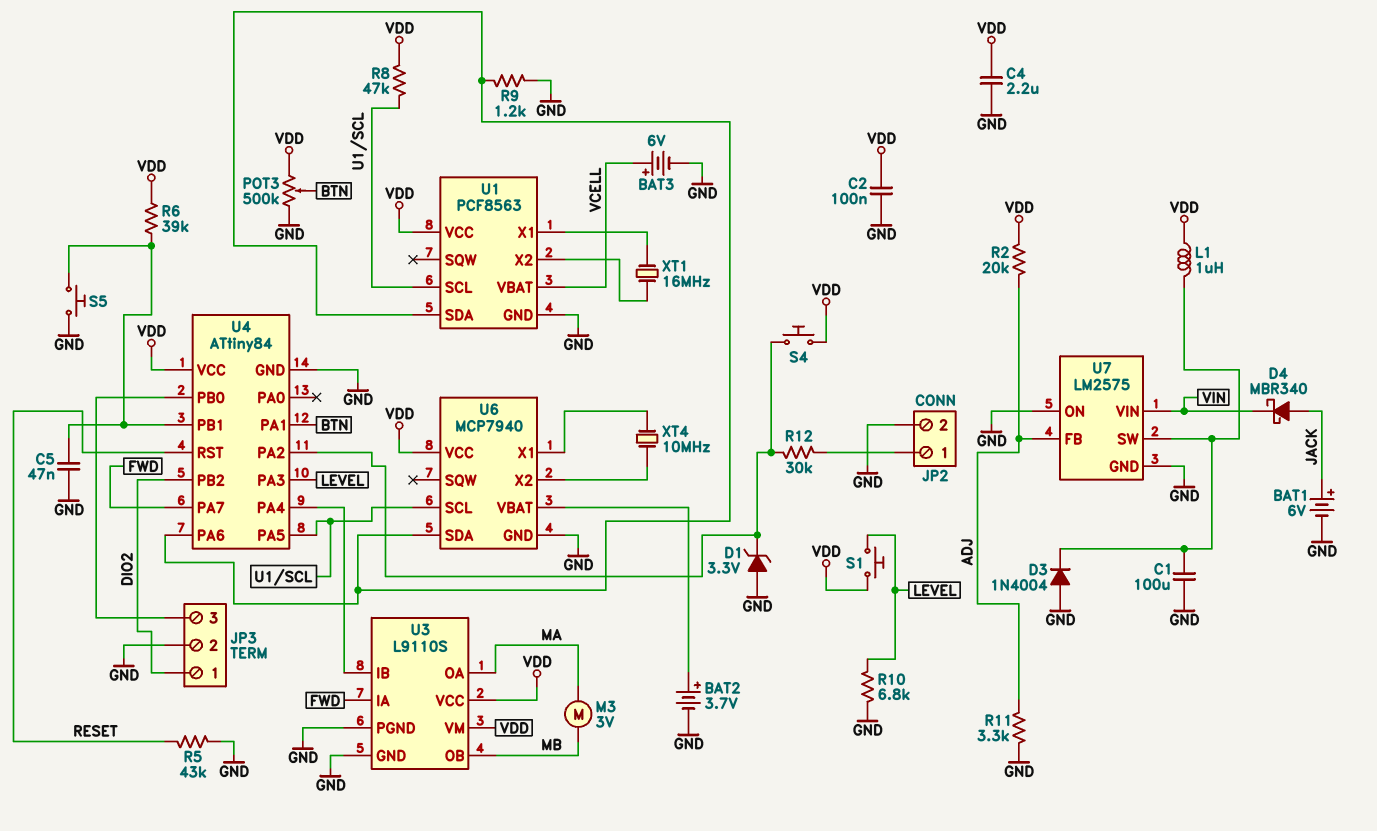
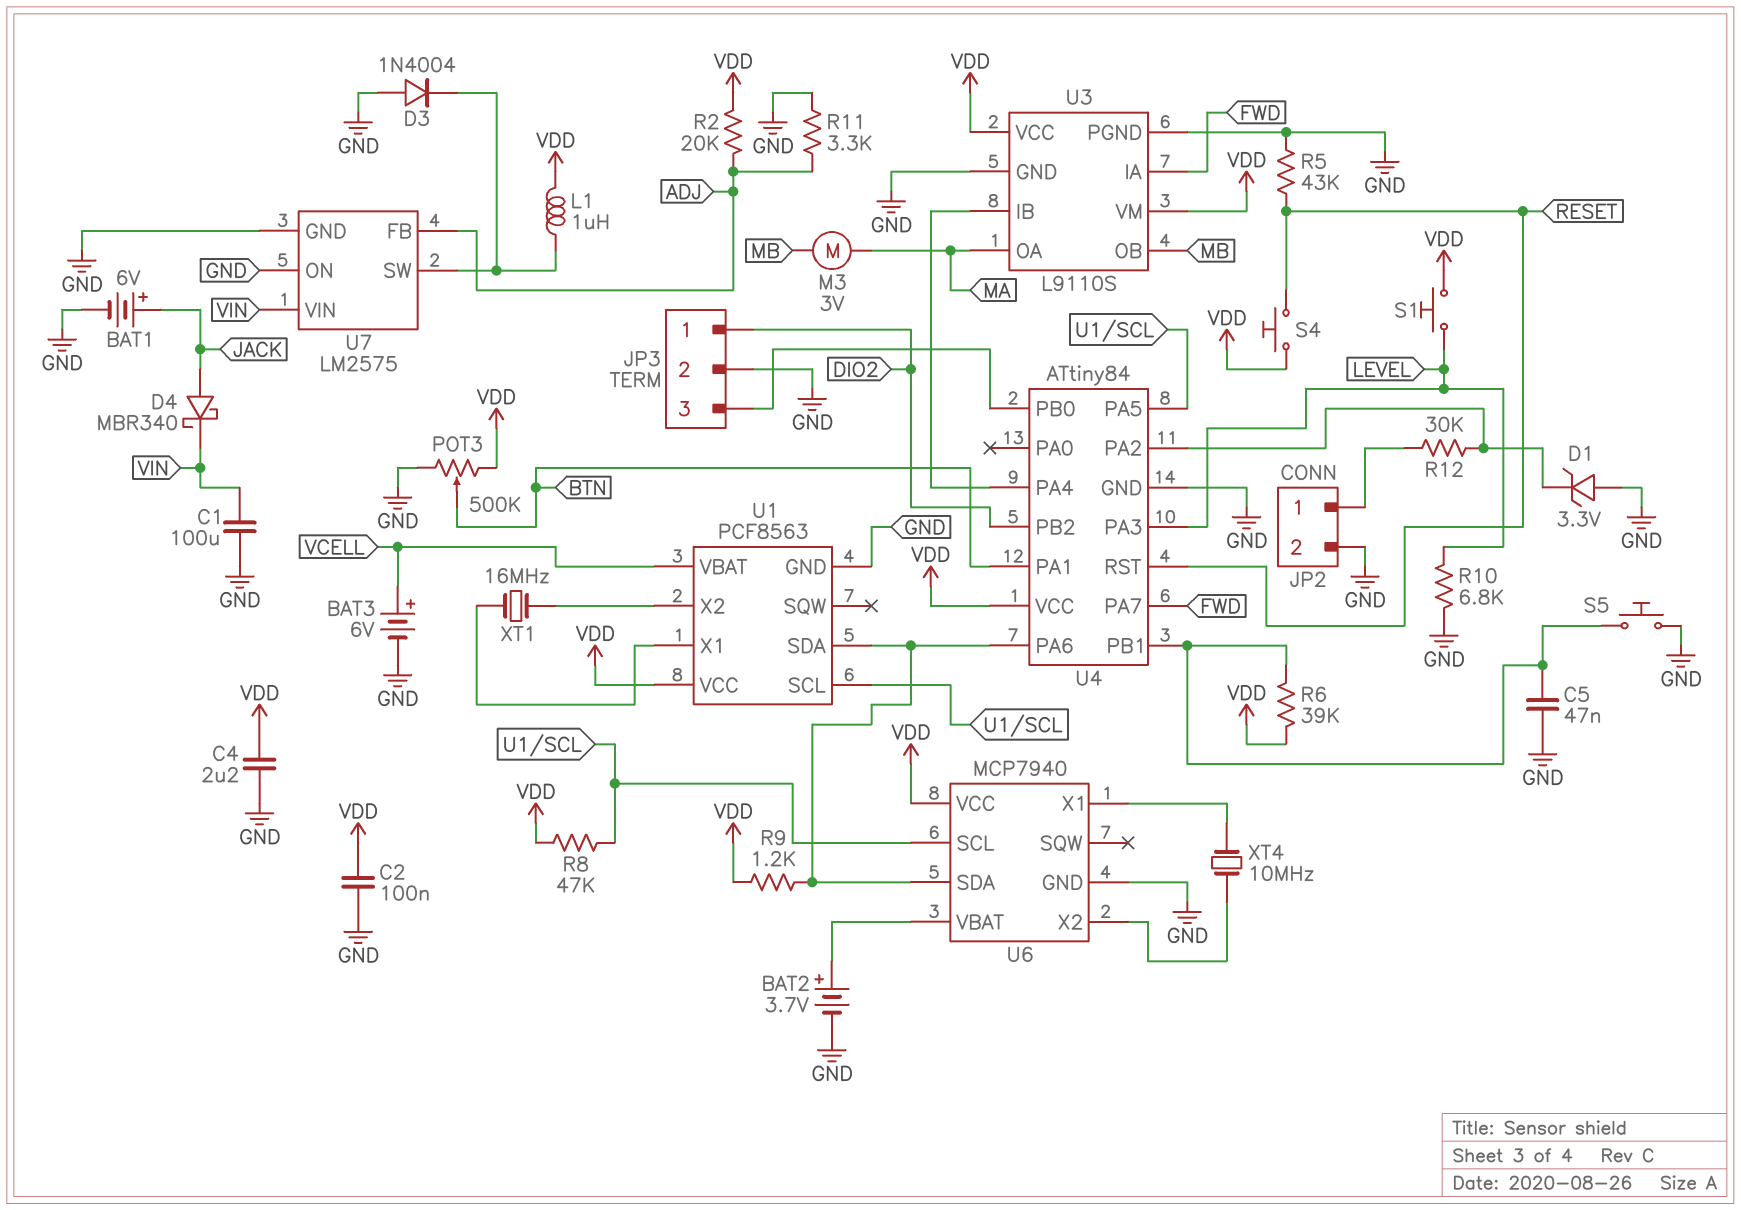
C1: 100uF (GND, U7/SW) -> 100uF (GND, VIN)
R9: 1.2k (GND, U1/SDA) -> 1.2k (U1/SDA, VDD)
S4: button (U4/PA2, VDD) -> button (RESET, VDD)

